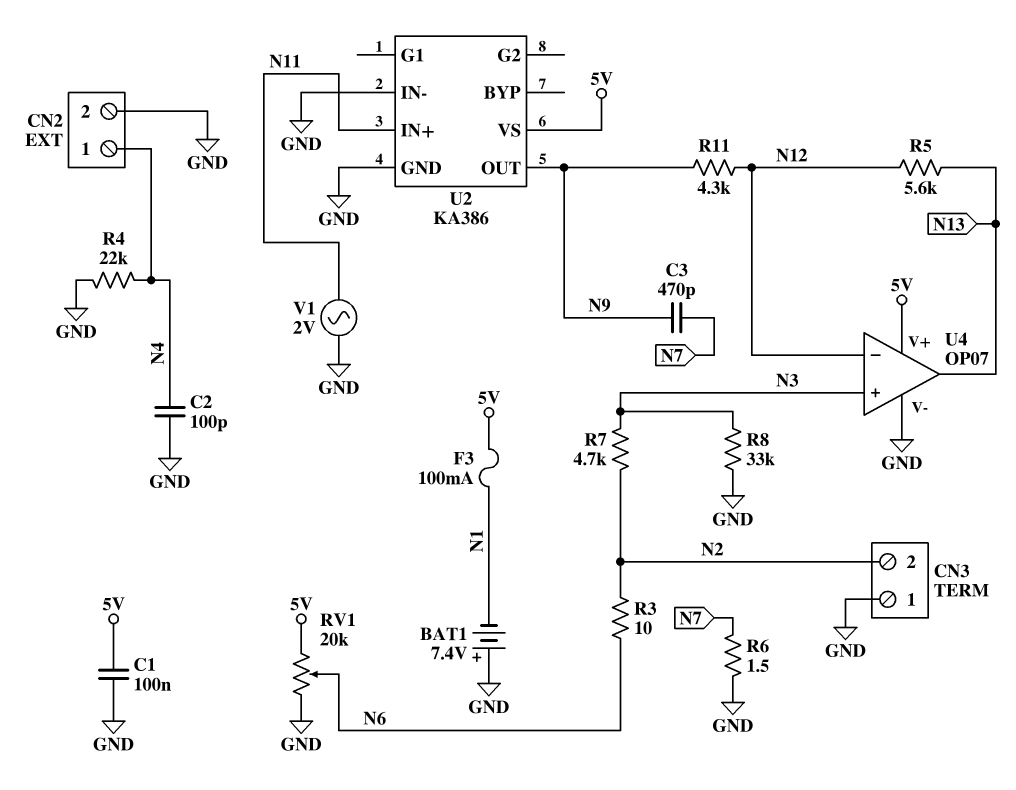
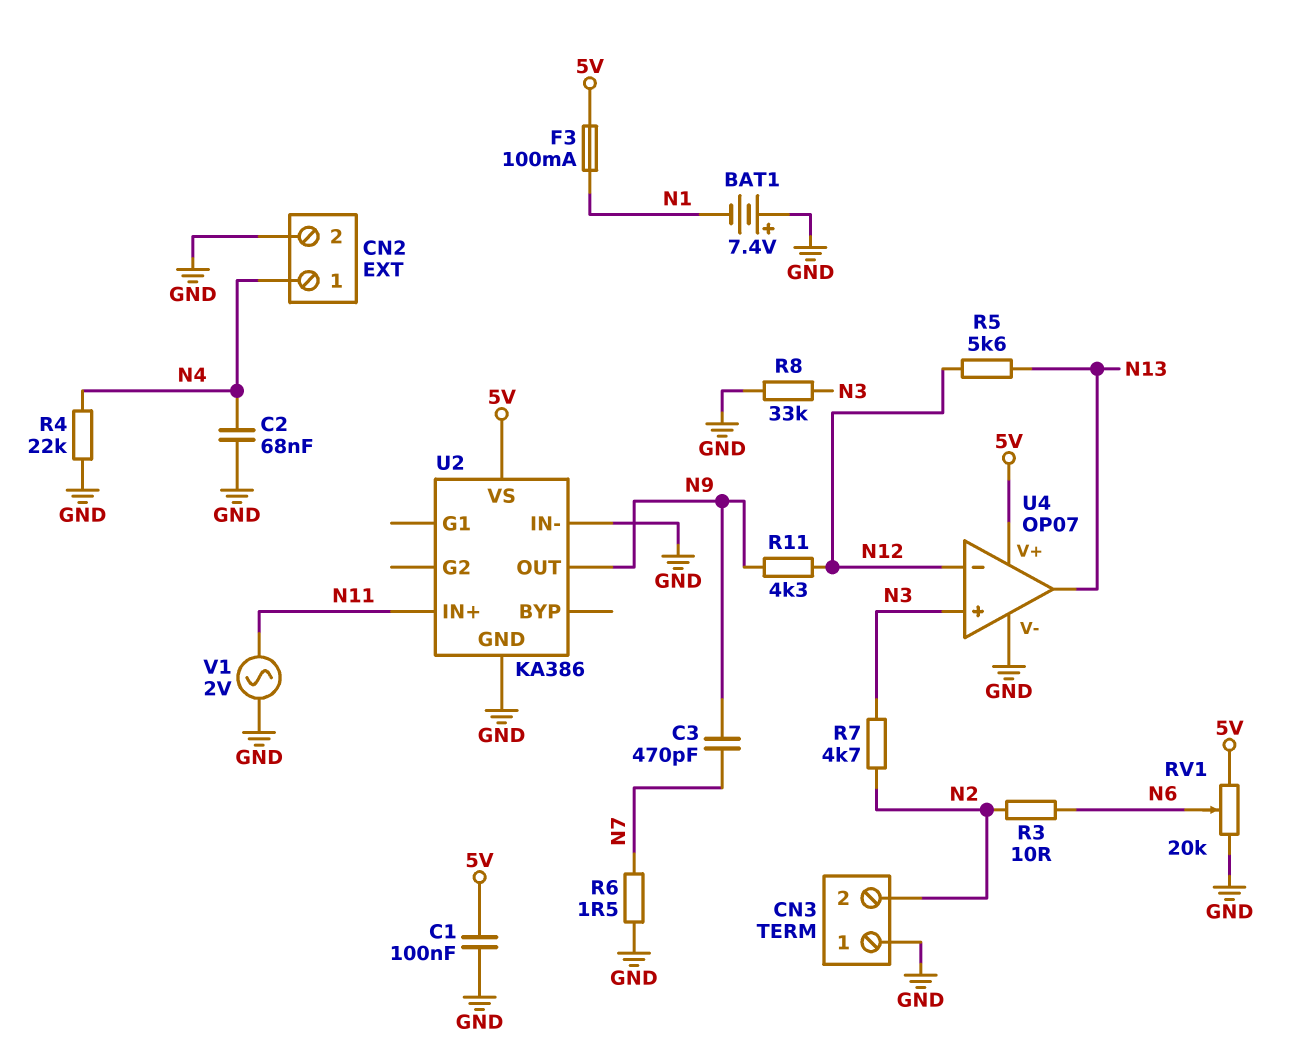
C2: 100pF (GND, N4) -> 68nF (GND, N4)

